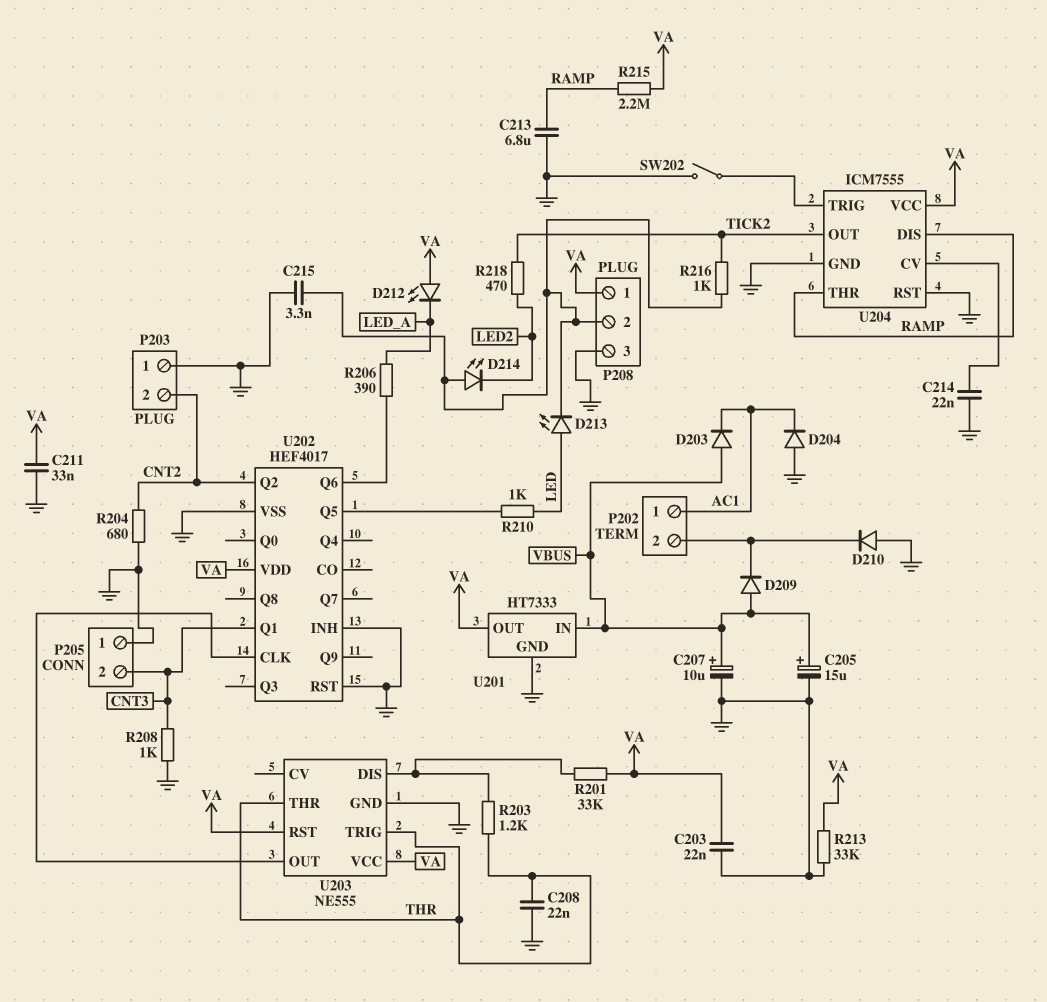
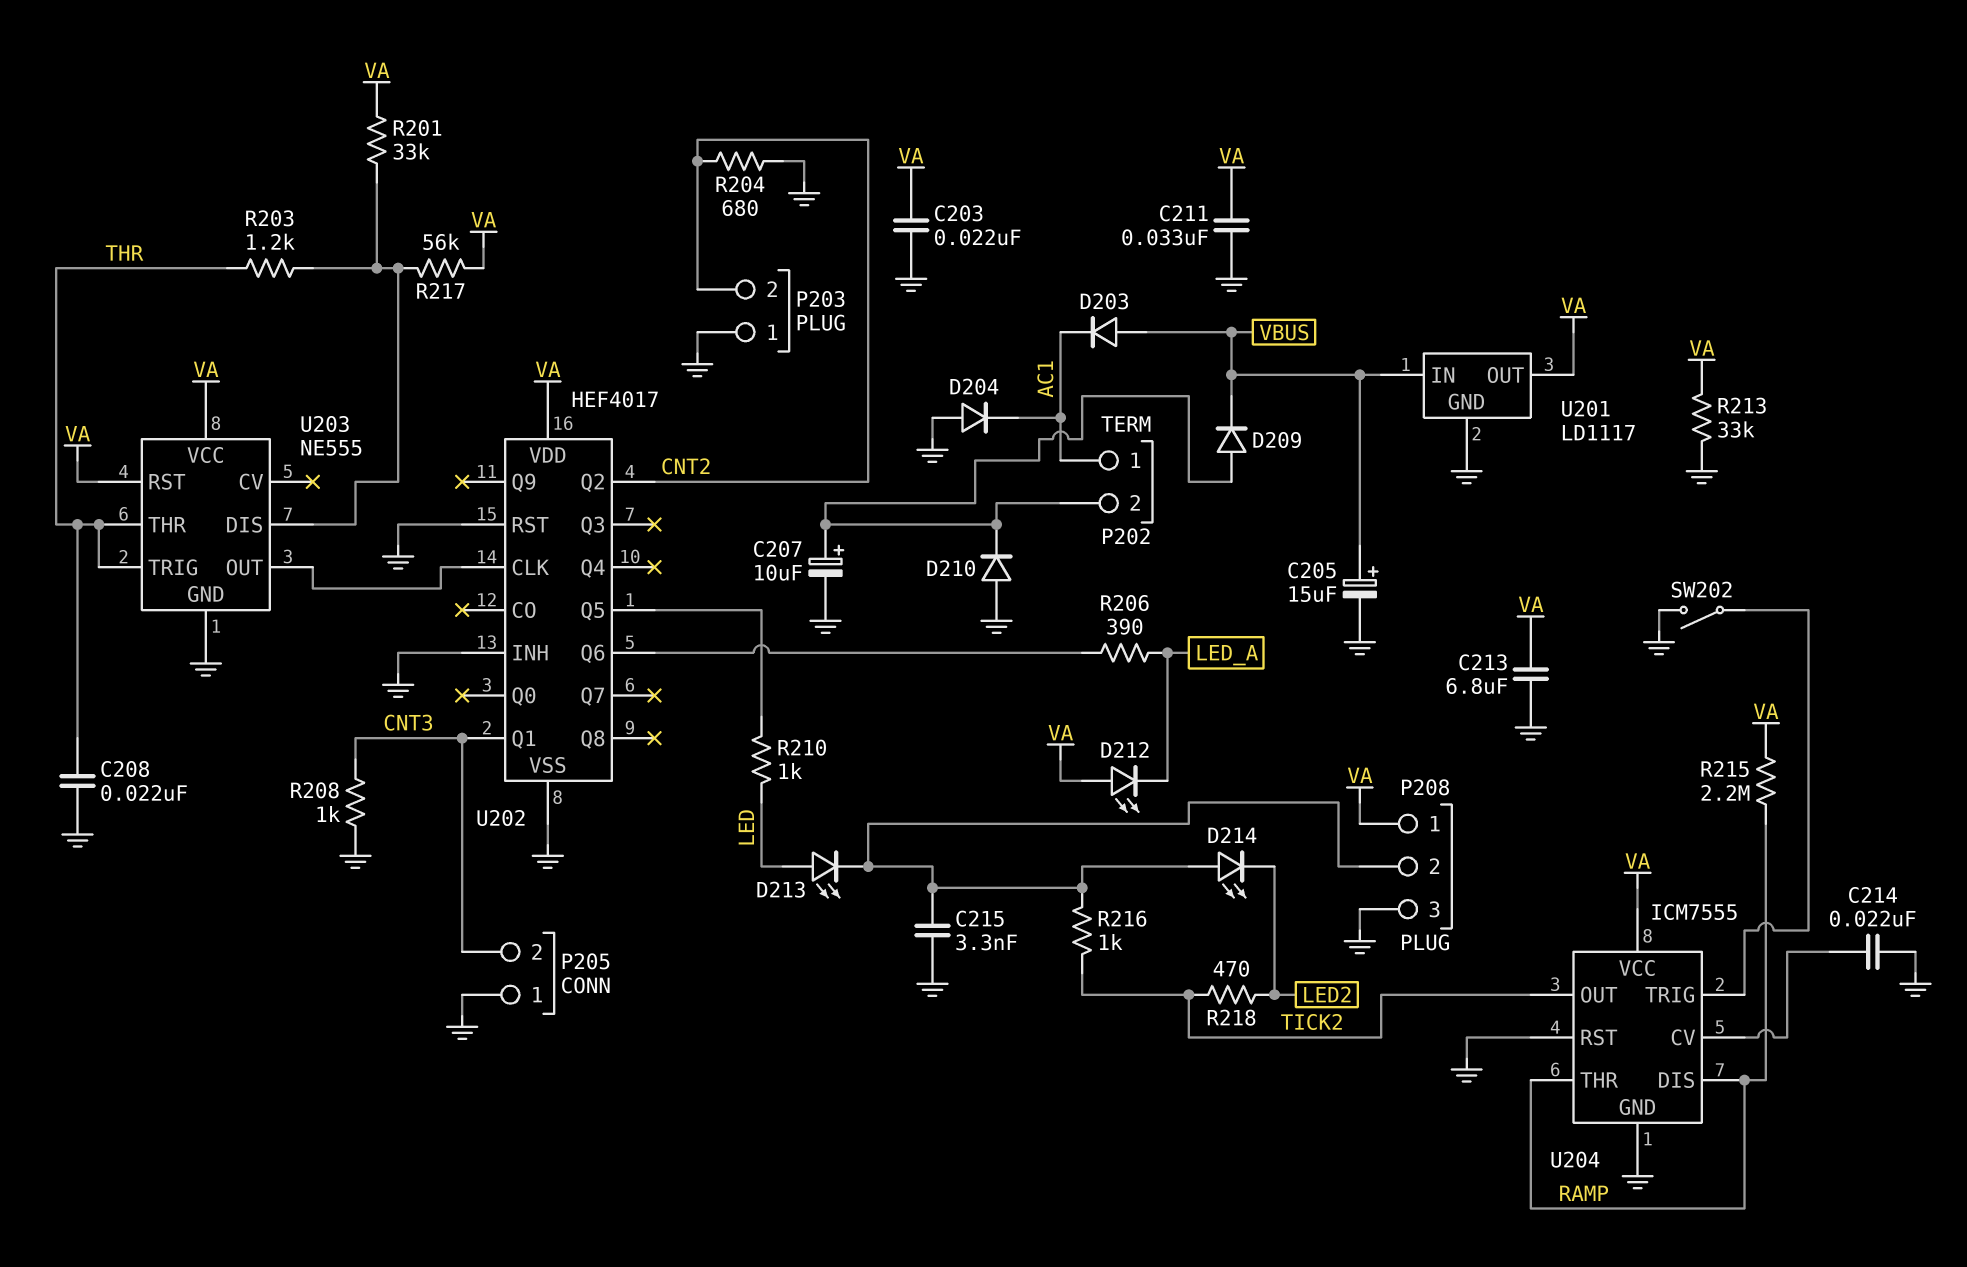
C207: 10uF (plus VBUS, minus GND) -> 10uF (plus P202/2, minus GND)
C213: 6.8uF (GND, RAMP) -> 6.8uF (GND, VA)
D209: diode (A VBUS, K P202/2) -> diode (A P202/2, K VBUS)
R217: none -> 56k (U203/DIS, VA)
U201: HT7333 -> LD1117

